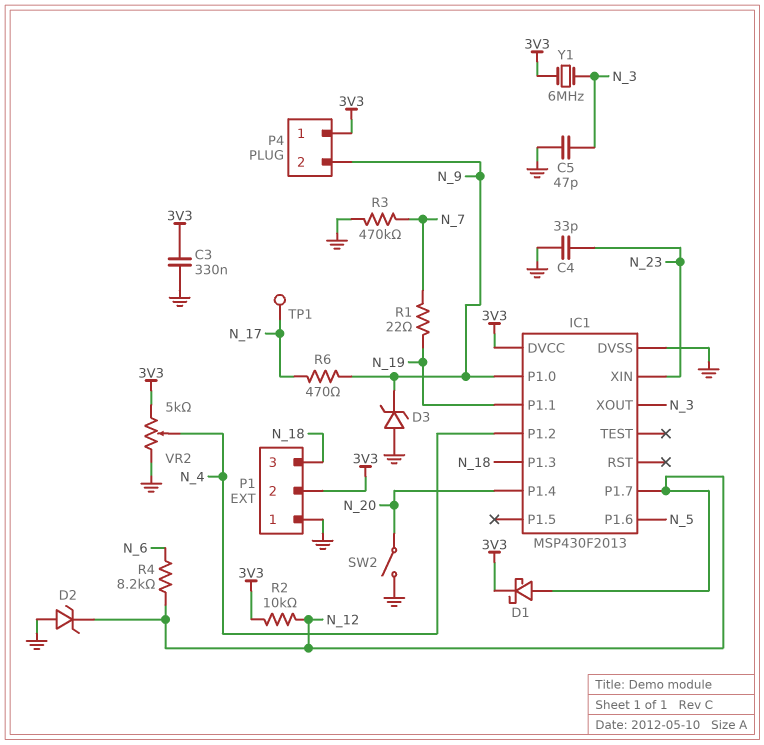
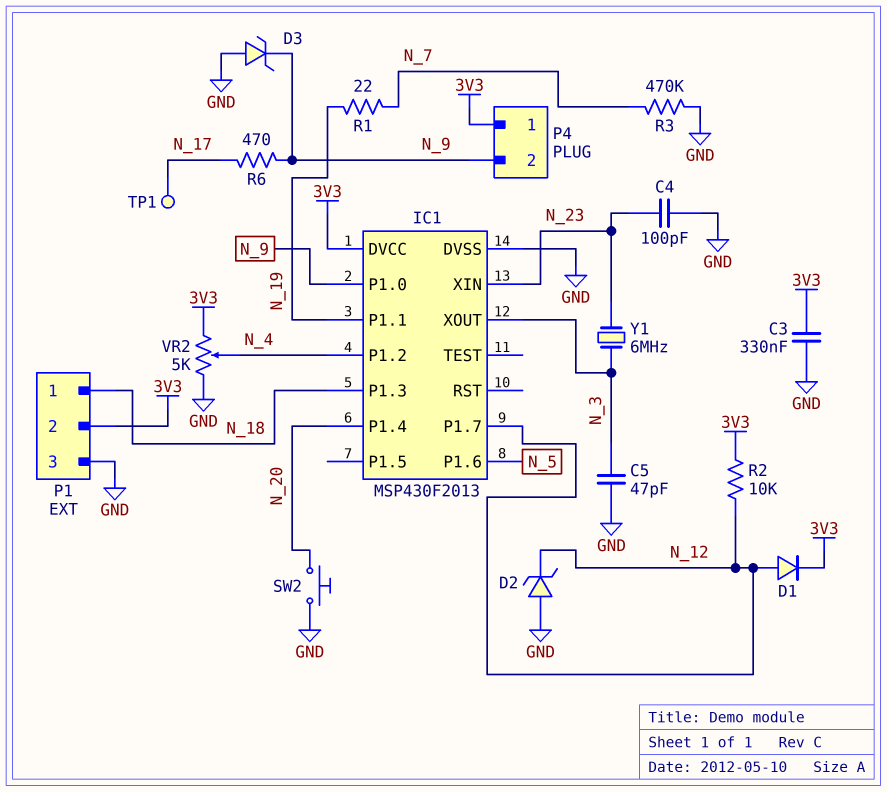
C4: 33pF (GND, N_23) -> 100pF (GND, N_23)
D1: schottky (A N_12, K 3V3) -> diode (A N_12, K 3V3)
P1 pin 1: GND -> N_18
P1 pin 3: N_18 -> GND
R4: 8.2k (N_6, N_12) -> none
SW2: switch (GND, N_20) -> button (GND, N_20)
Y1: 6MHz (3V3, N_3) -> 6MHz (N_3, N_23)

